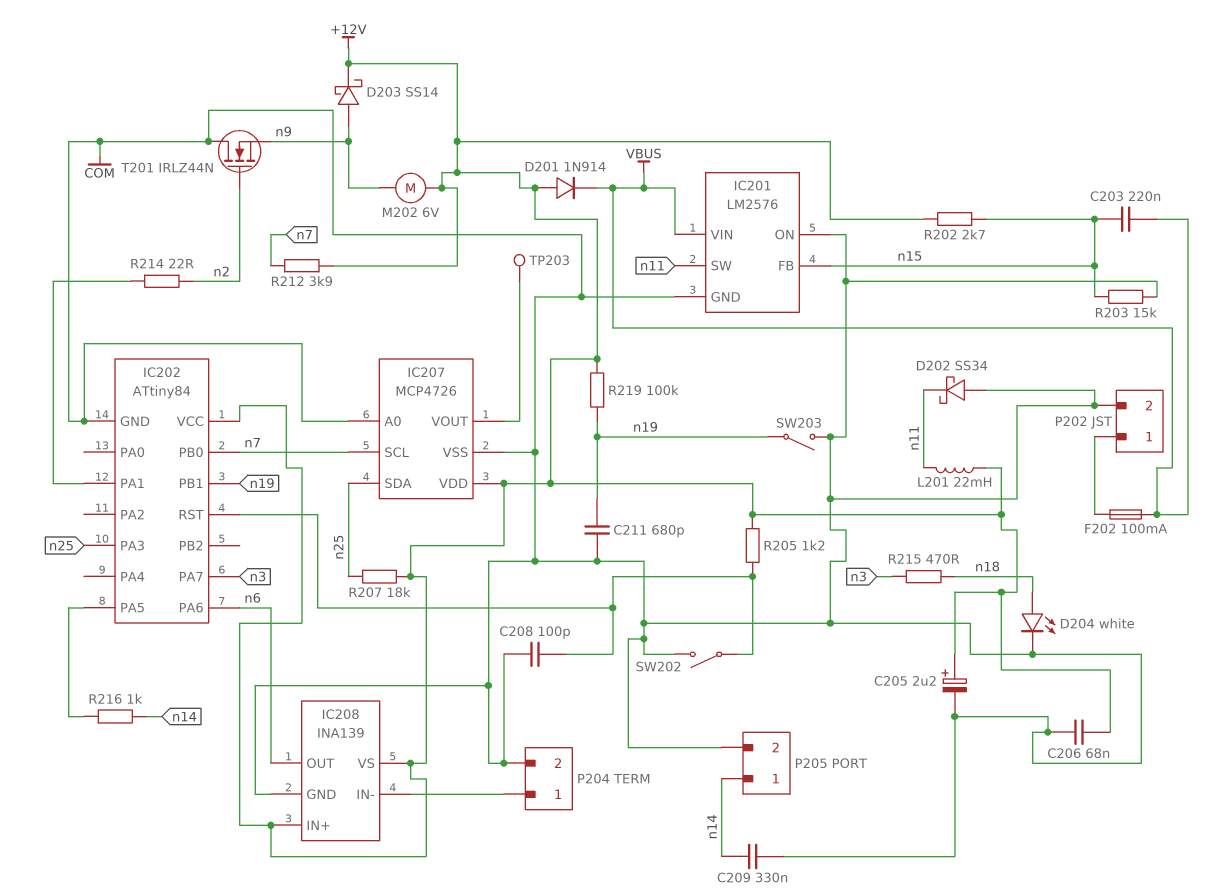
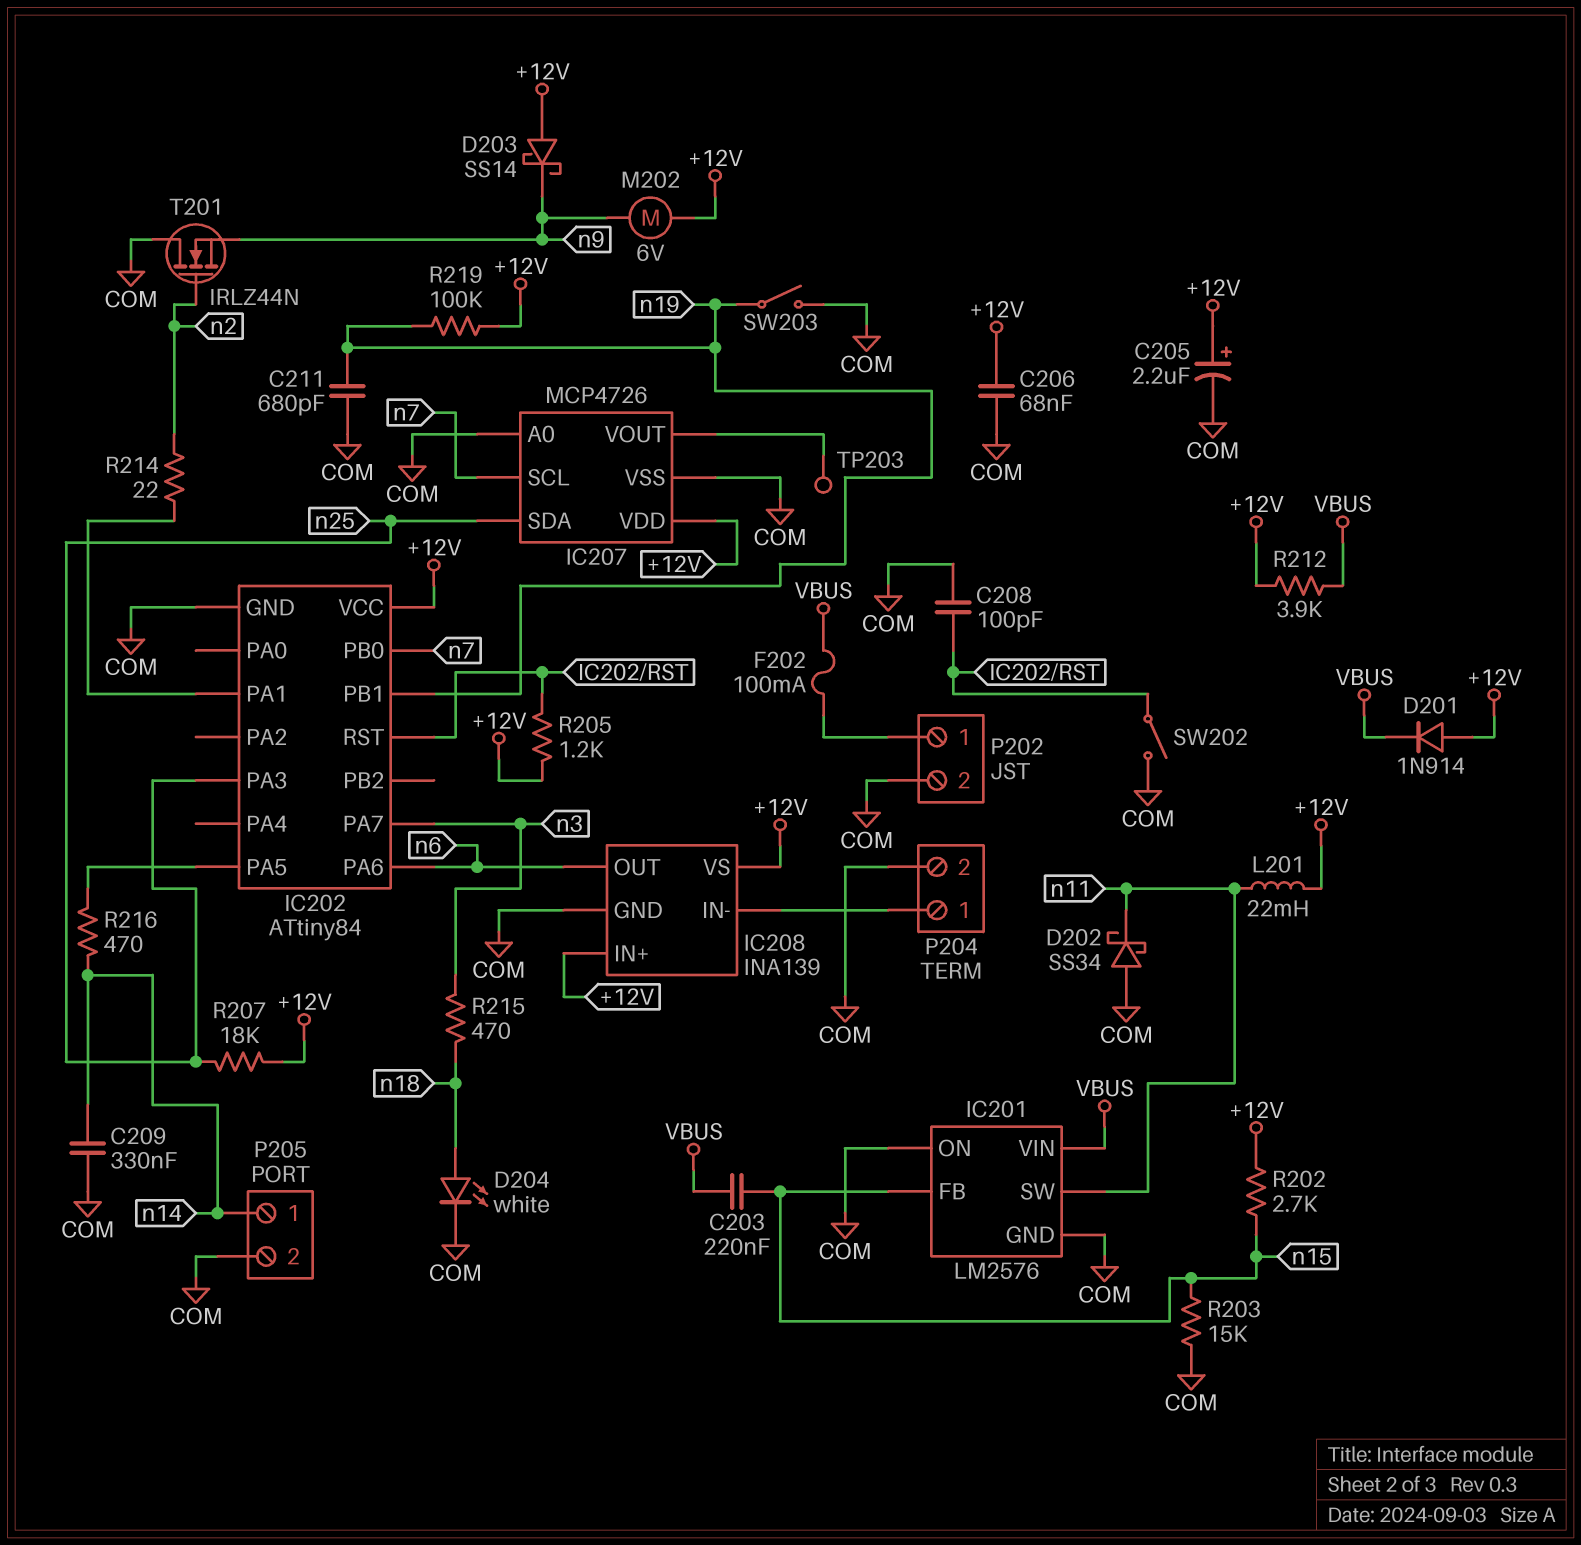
D203: schottky SS14 (A n9, K +12V) -> schottky SS14 (A +12V, K n9)
R212: 3.9k (+12V, n7) -> 3.9k (+12V, VBUS)
R216: 1k (IC202/PA5, n14) -> 470 (IC202/PA5, n14)

